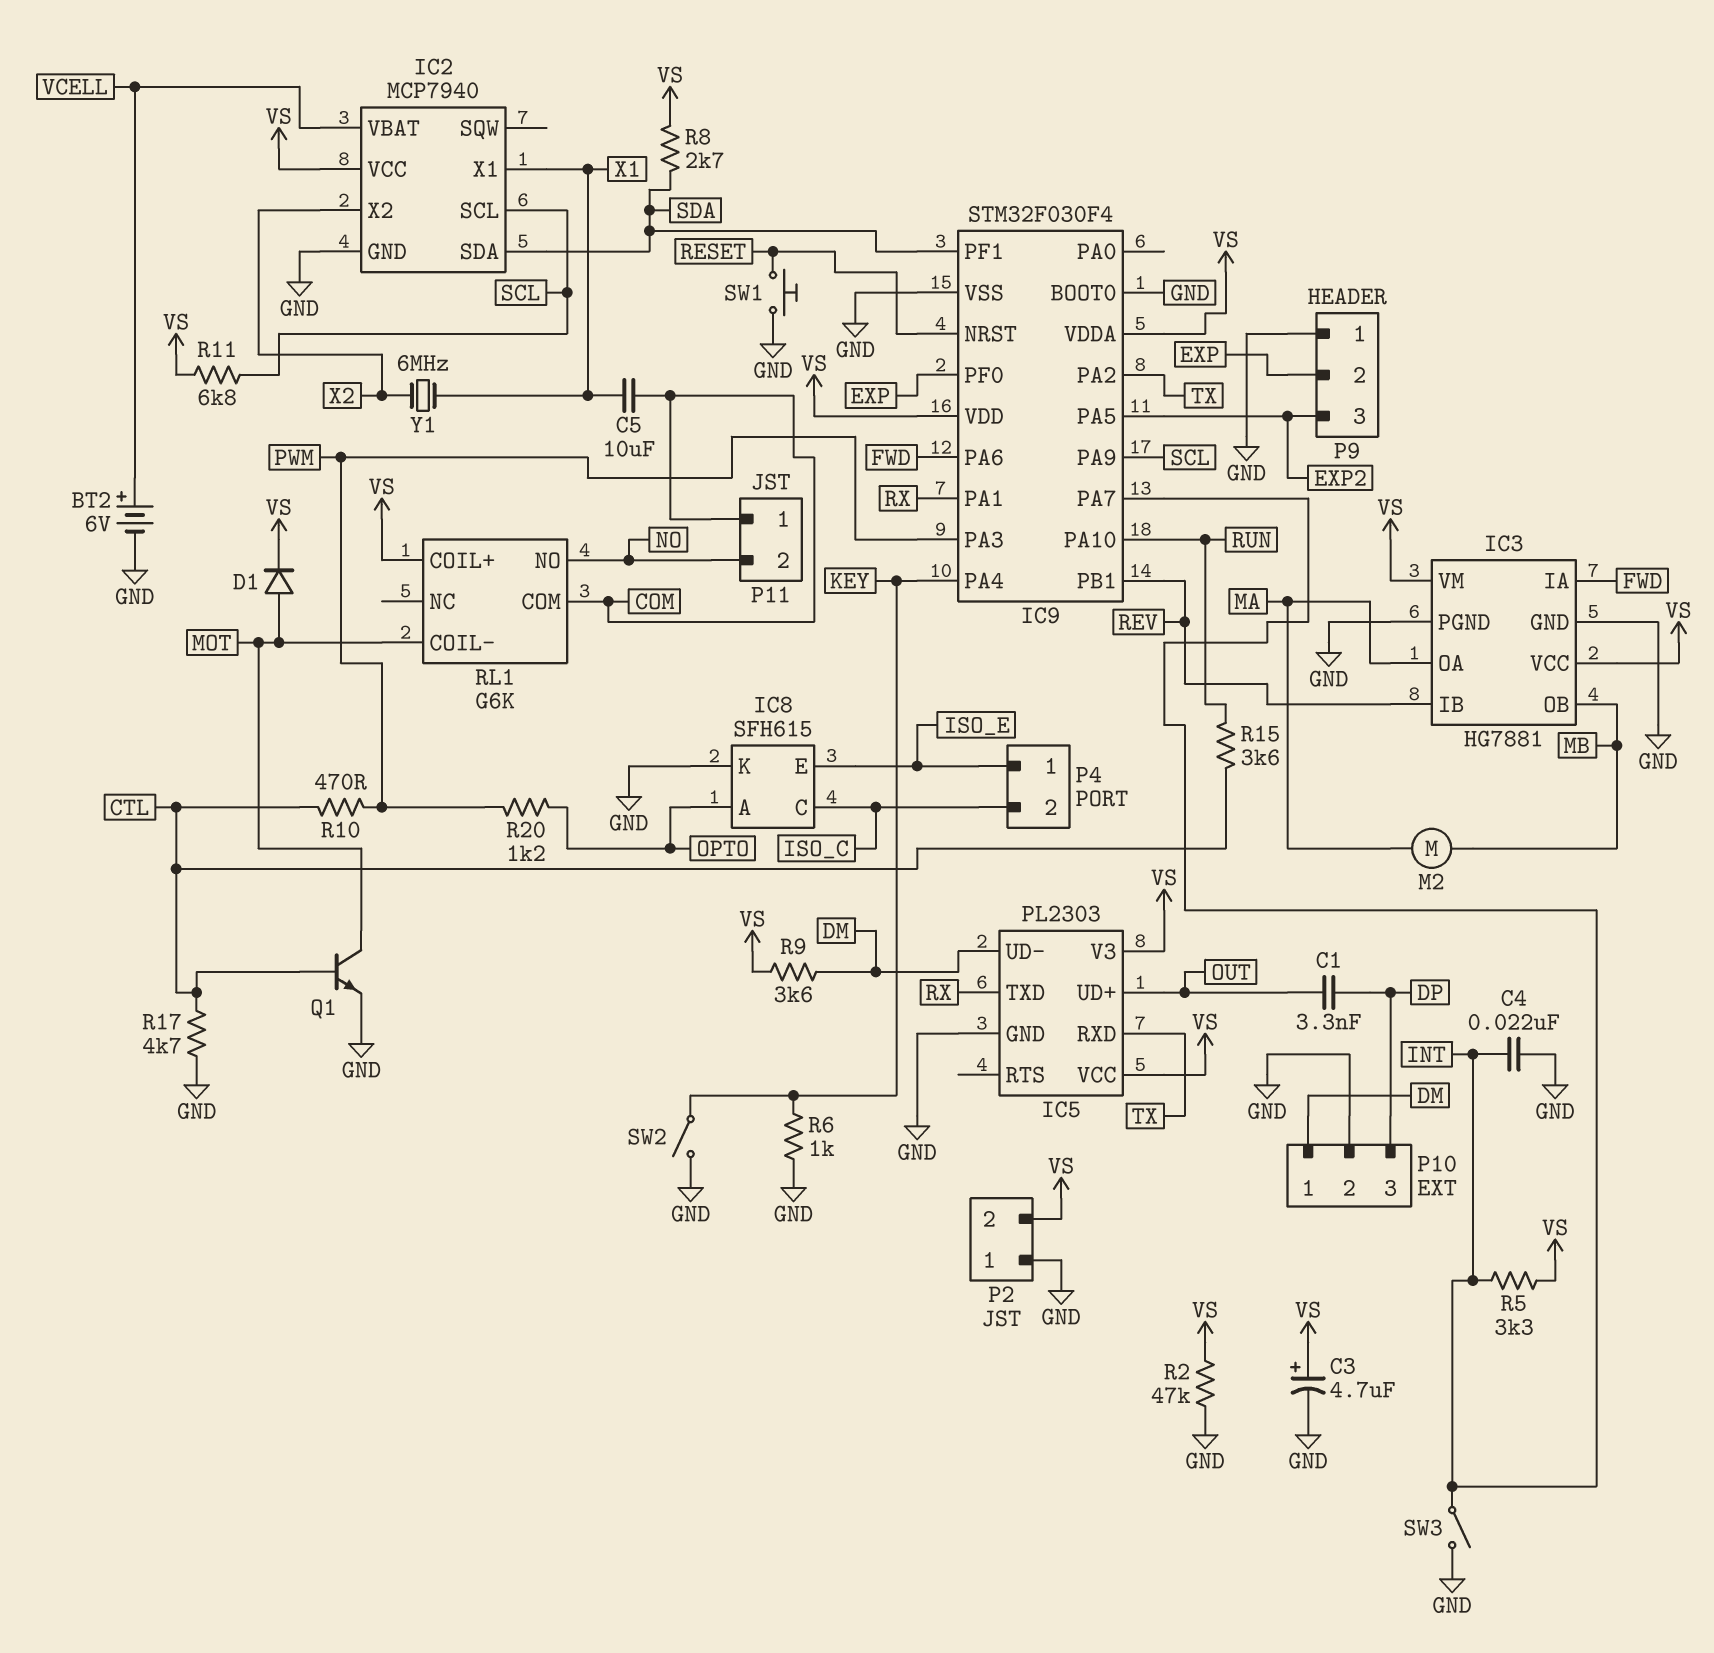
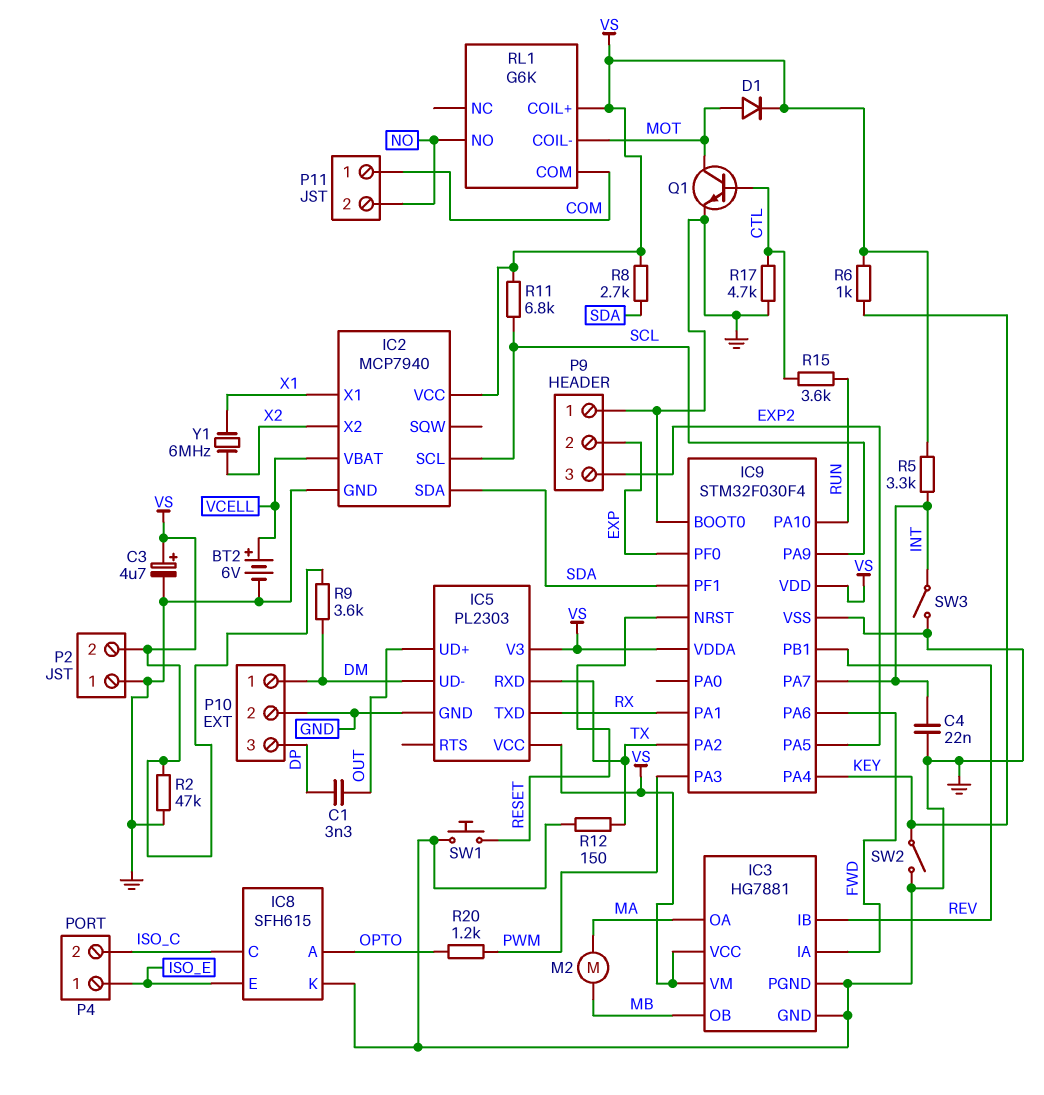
C5: 10uF (COM, X1) -> none
R6: 1k (GND, KEY) -> 1k (KEY, VS)
R10: 470 (CTL, PWM) -> none
R12: none -> 150 (GND, TX)

